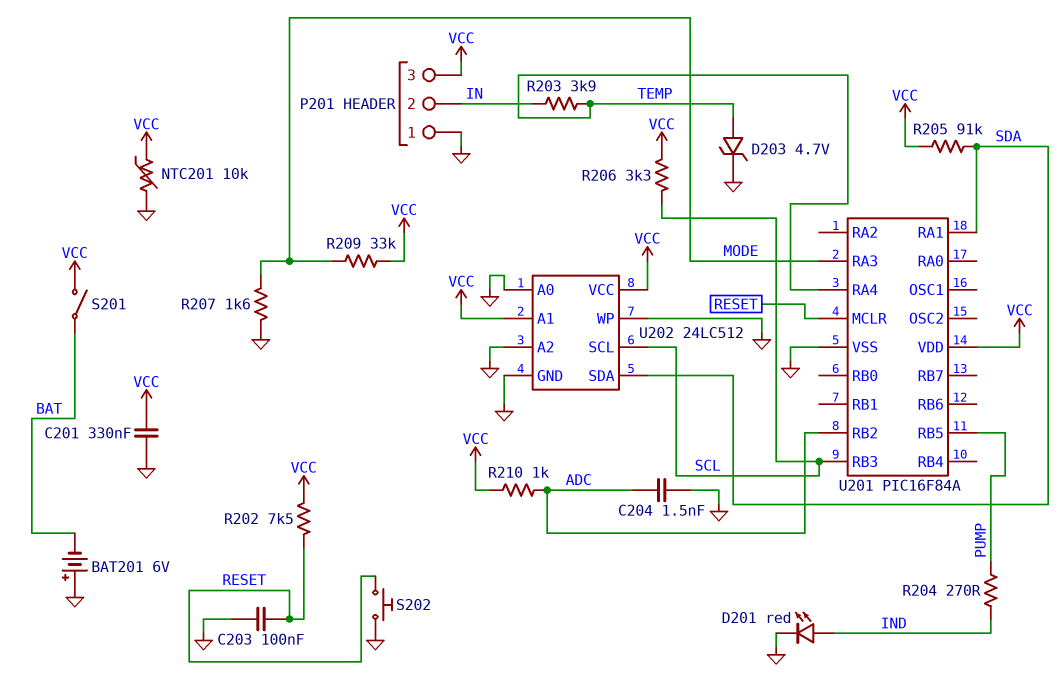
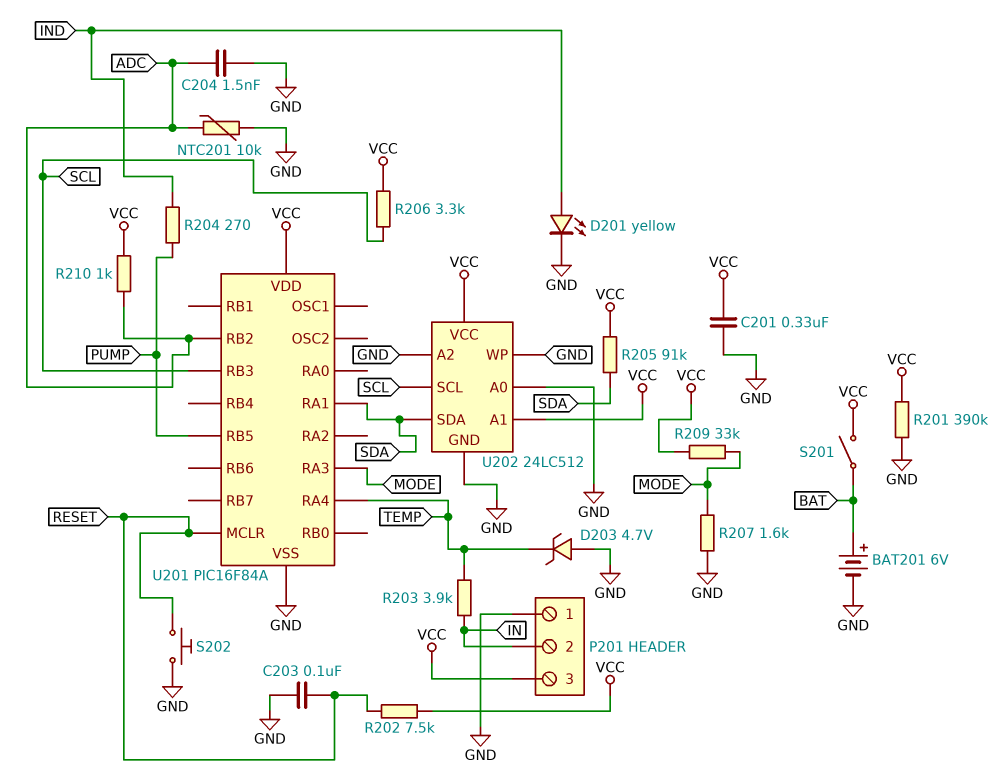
BAT201: 6V (plus GND, minus BAT) -> 6V (plus BAT, minus GND)
D201: LED red (A IND, K GND) -> LED yellow (A IND, K GND)
D203: zener 4.7V (A TEMP, K GND) -> zener 4.7V (A GND, K TEMP)
NTC201: 10k (GND, VCC) -> 10k (ADC, GND)
R201: none -> 390k (GND, VCC)

